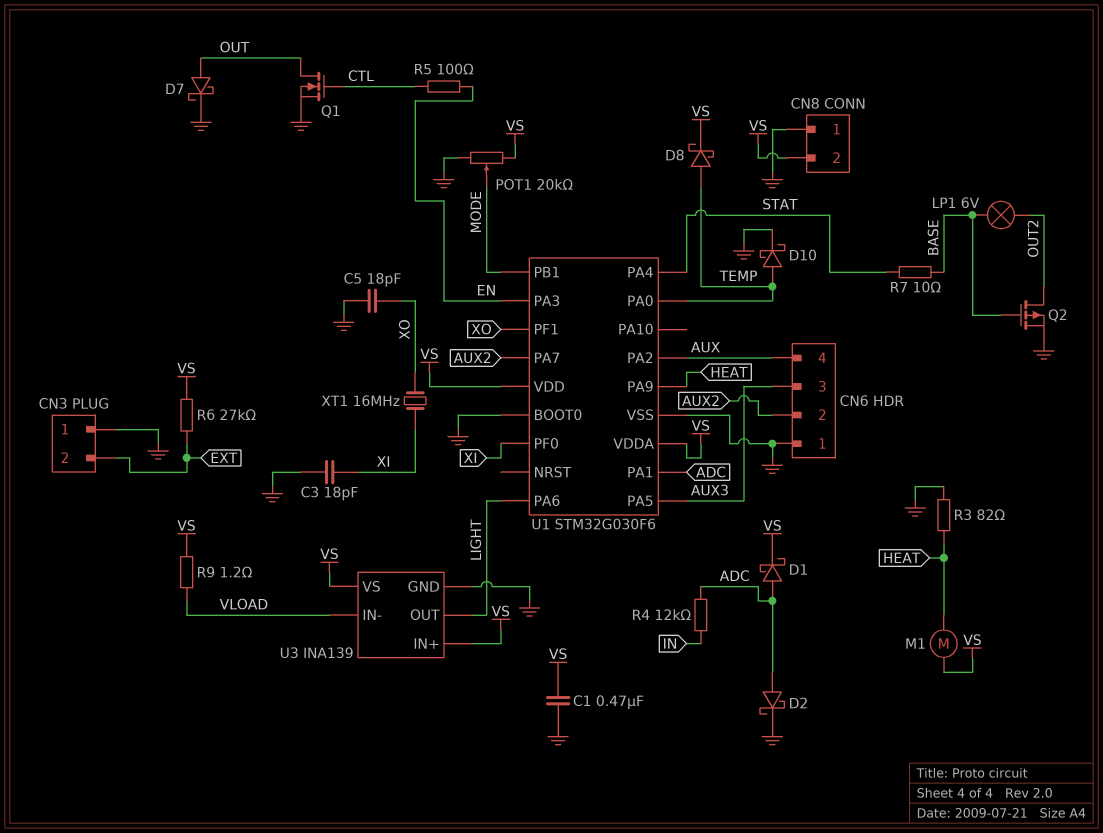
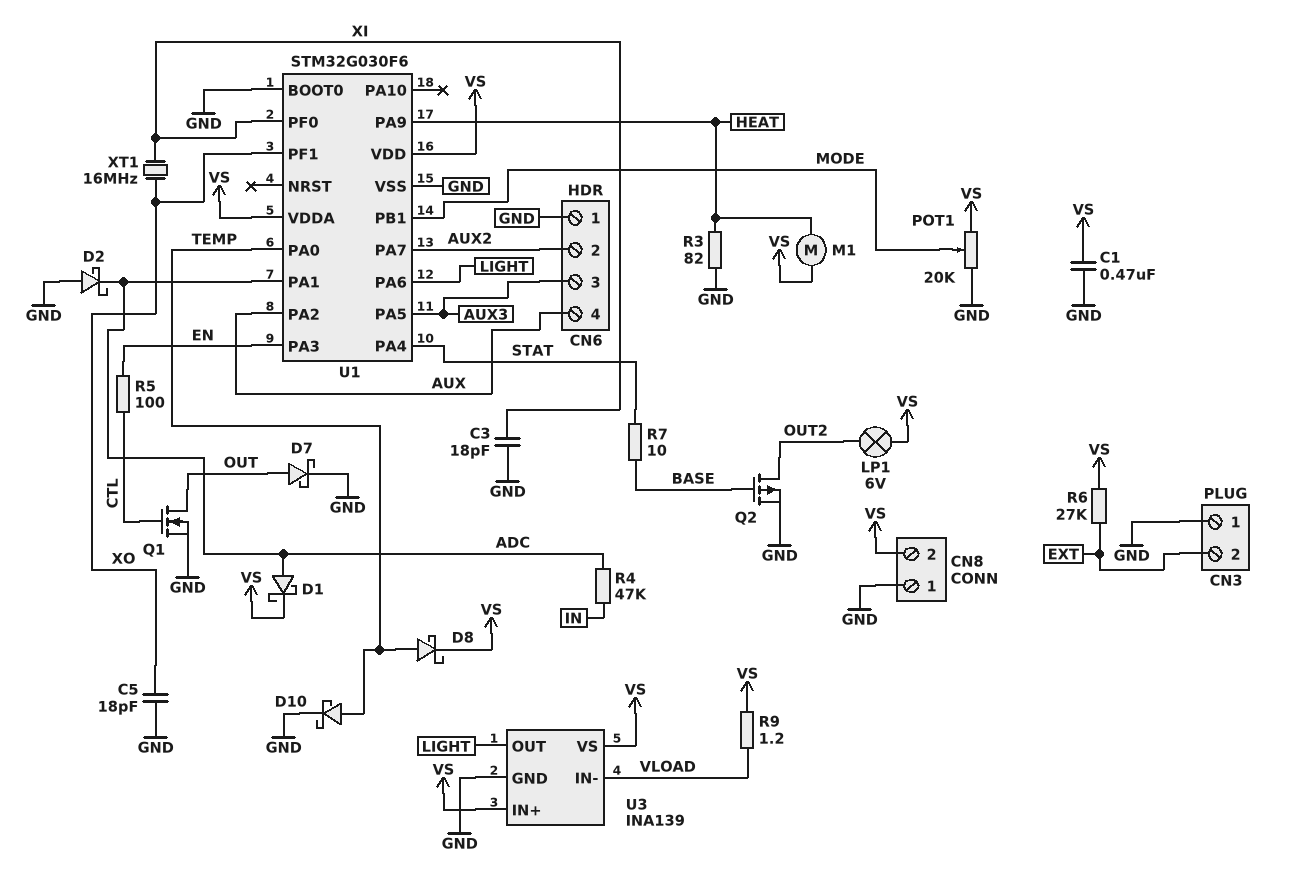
D2: schottky (A ADC, K GND) -> schottky (A GND, K ADC)
LP1: lamp 6V (BASE, OUT2) -> lamp 6V (OUT2, VS)
R4: 12k (ADC, IN) -> 47k (ADC, IN)

